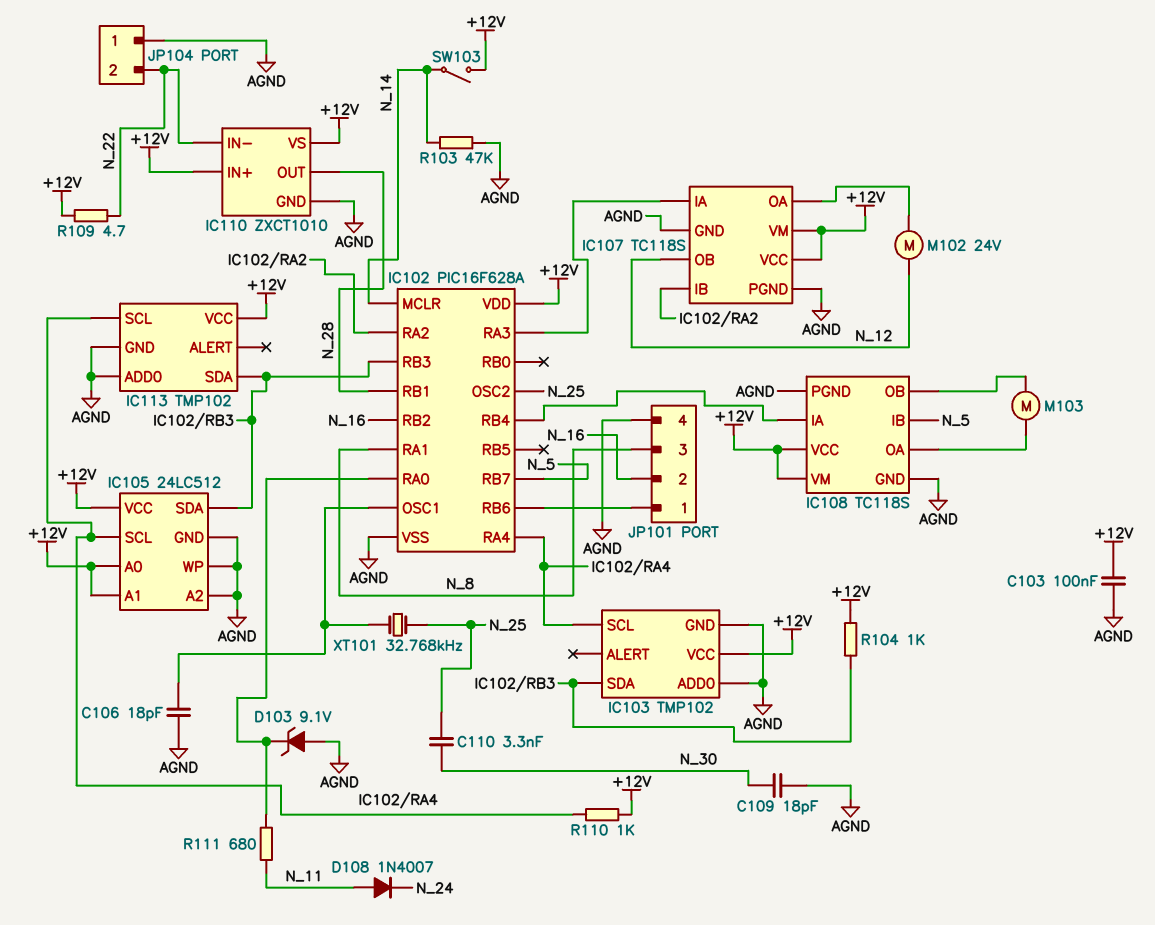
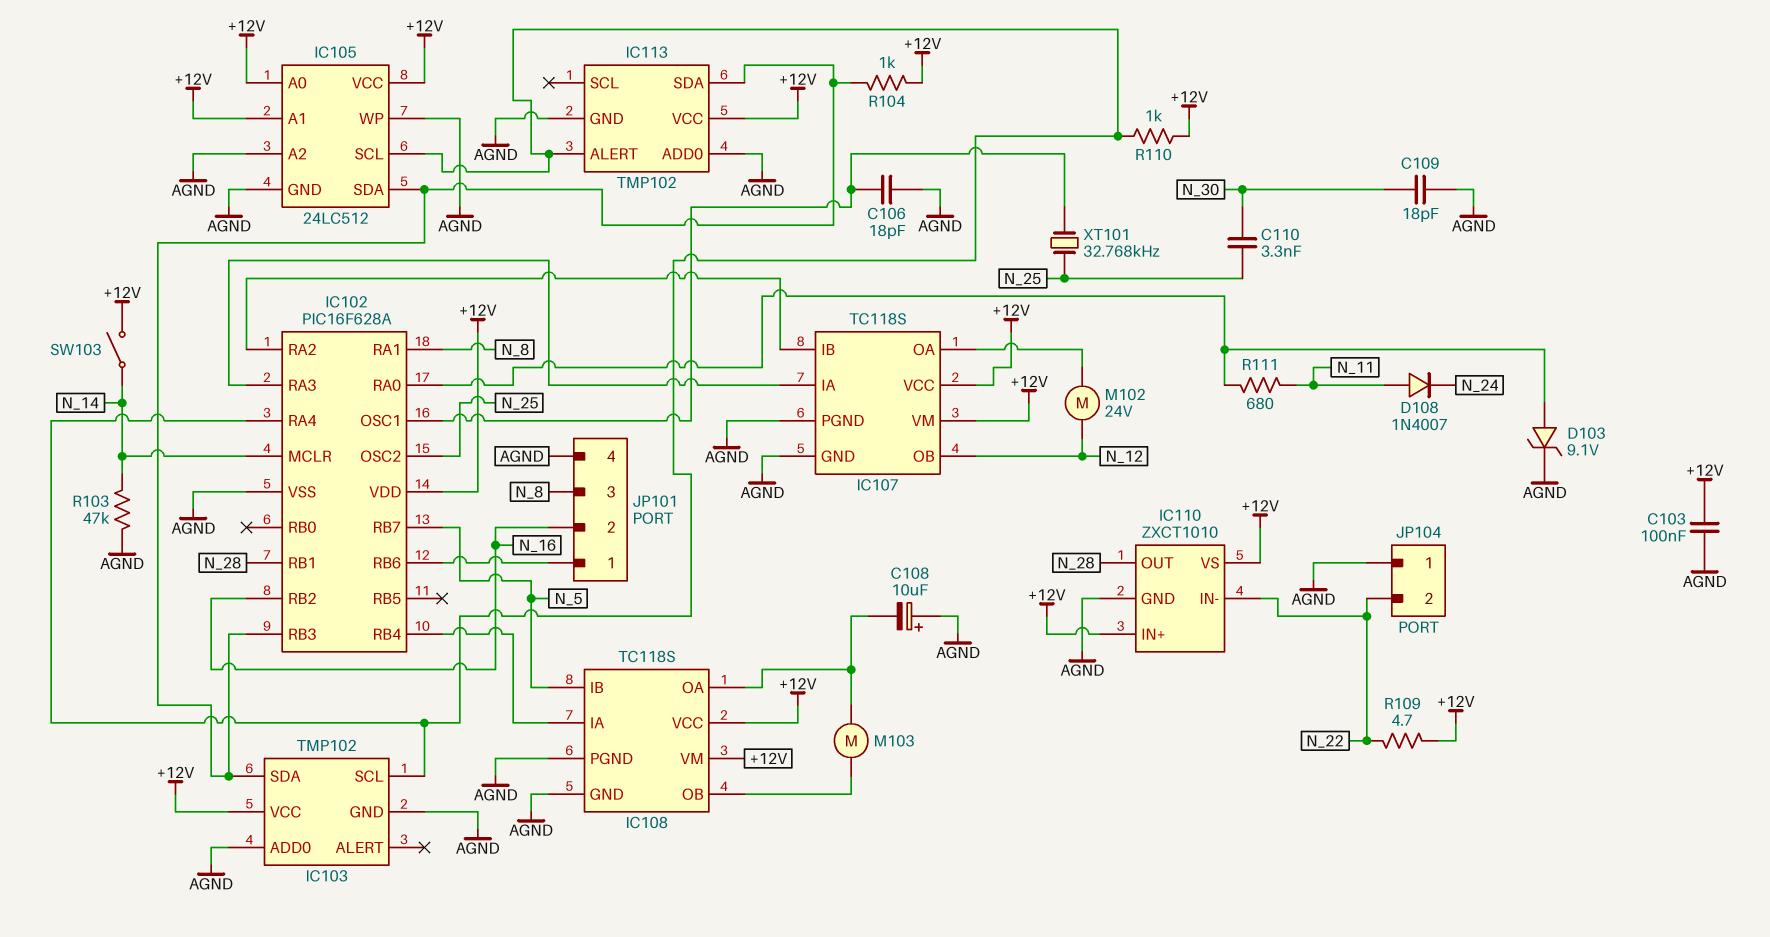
C108: none -> 10uF (plus AGND, minus IC108/OA)
D103: zener 9.1V (A AGND, K IC102/RA0) -> zener 9.1V (A IC102/RA0, K AGND)
IC113 pin ALERT: none -> IC102/RA4
IC113 pin SCL: IC102/RA4 -> none

